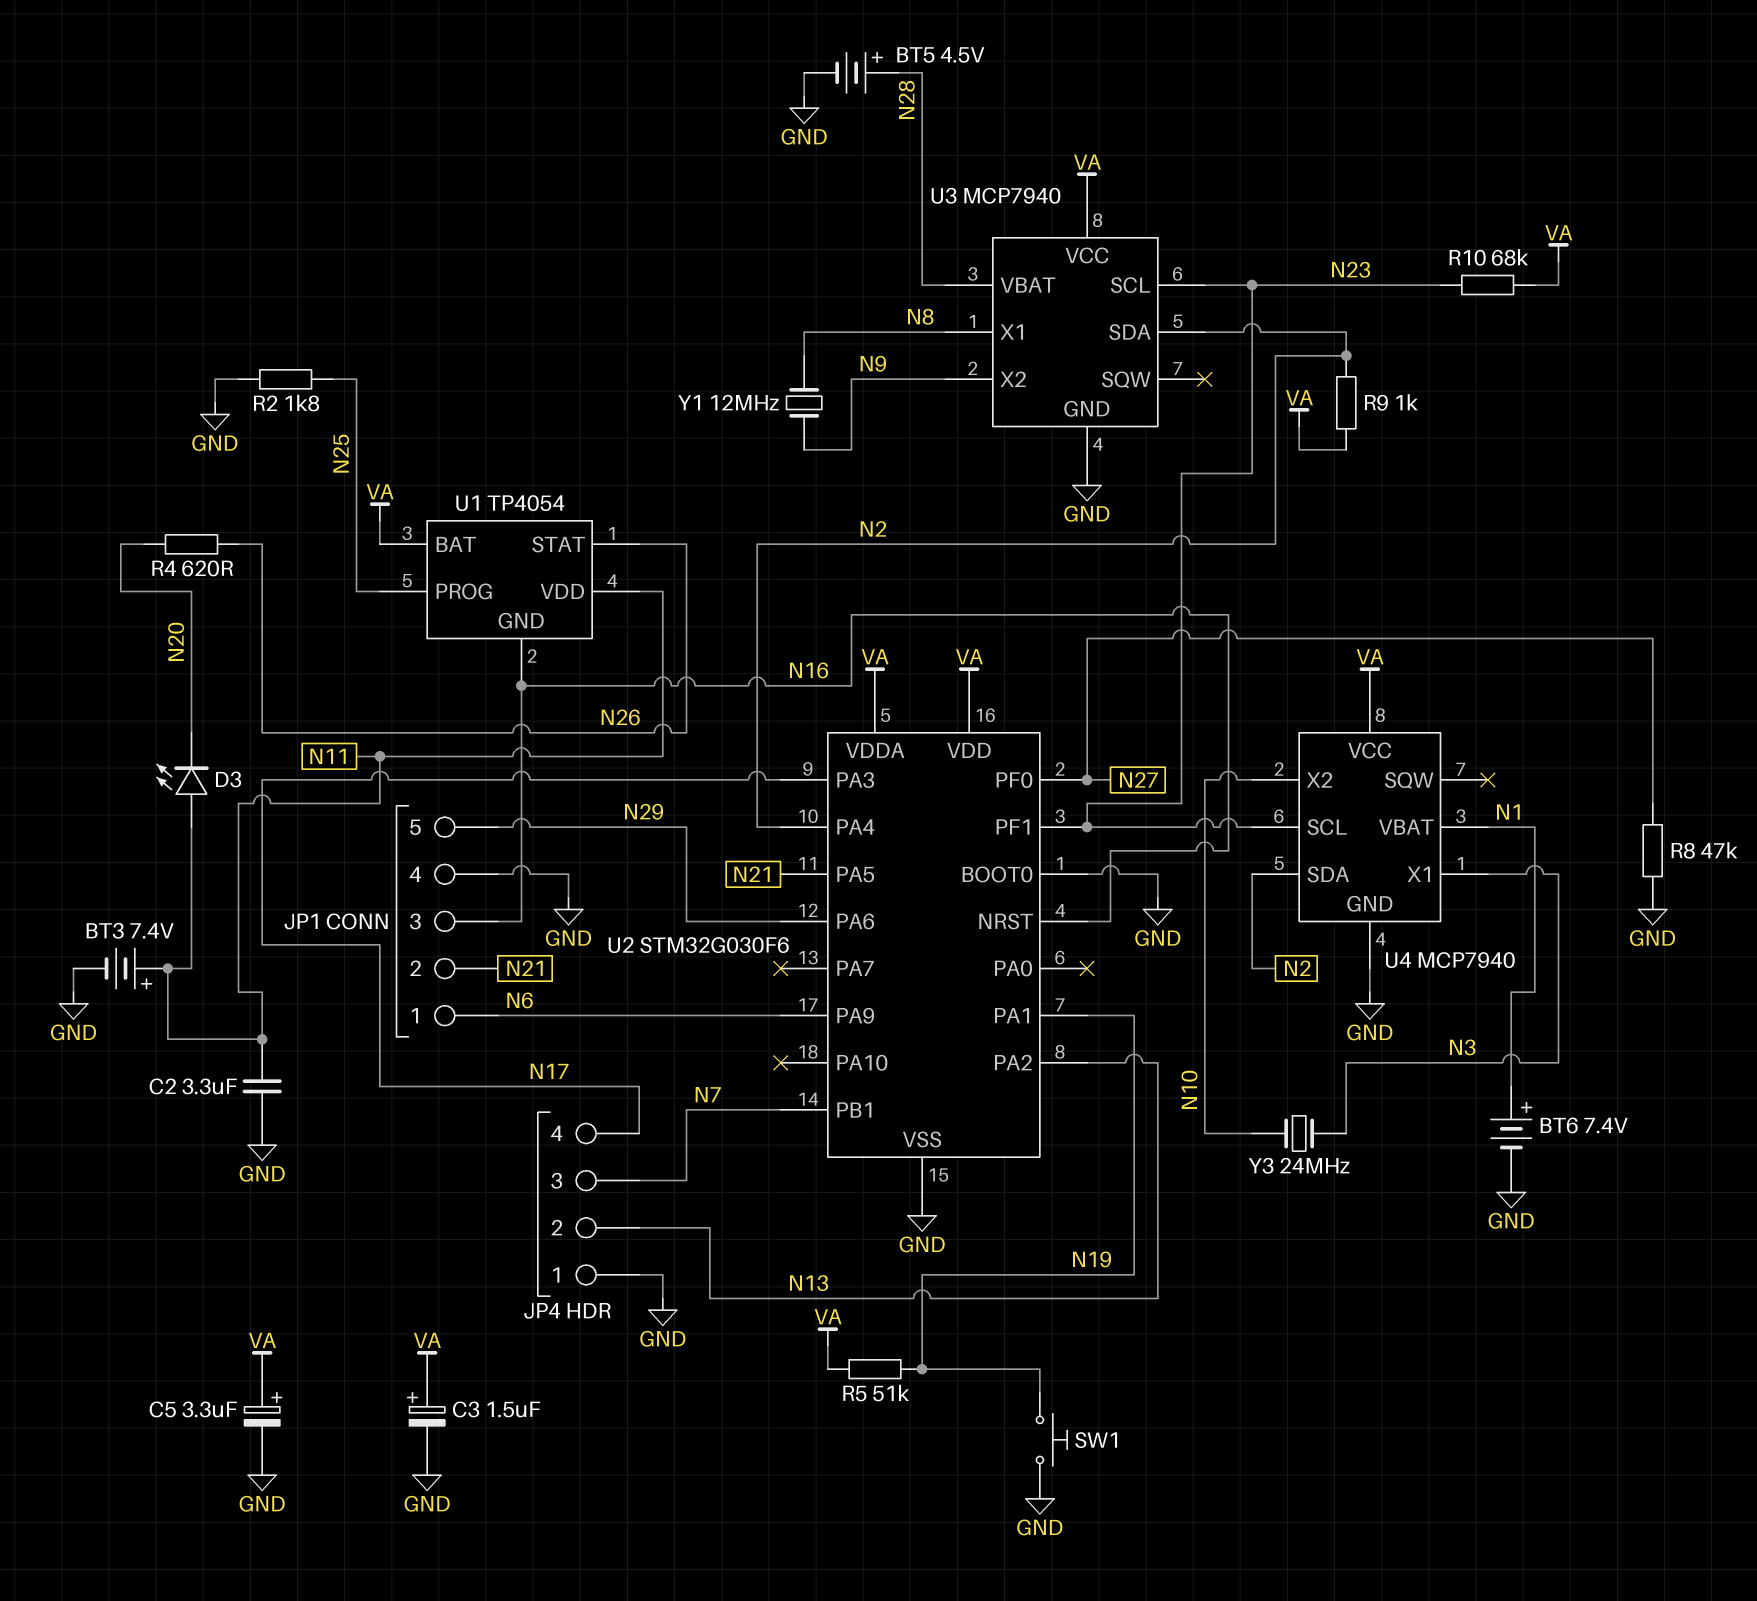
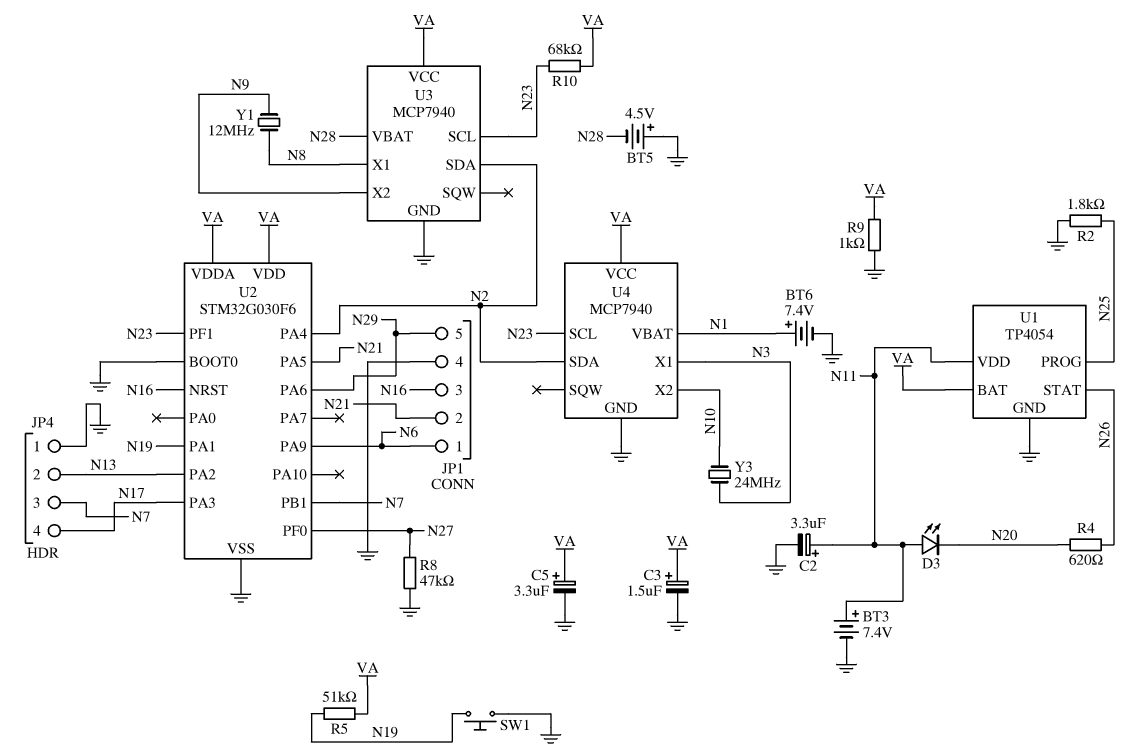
BT5: 4.5V (plus N28, minus GND) -> 4.5V (plus GND, minus N28)
C2: 3.3uF (GND, N11) -> 3.3uF (plus N11, minus GND)
R9: 1k (N2, VA) -> 1k (GND, VA)
U1 pin GND: N16 -> GND

